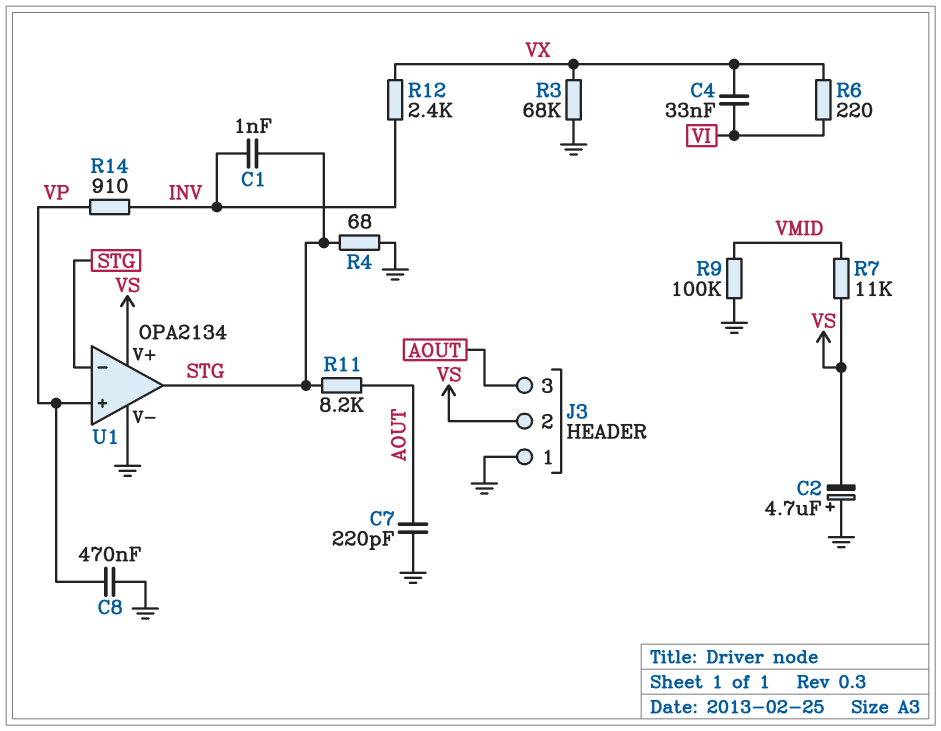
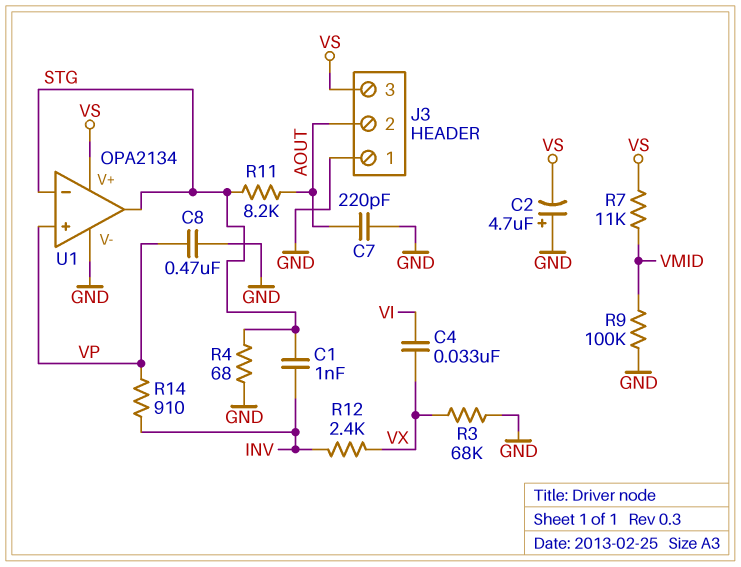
J3 pin 2: VS -> AOUT
J3 pin 3: AOUT -> VS
R6: 220 (VI, VX) -> none

